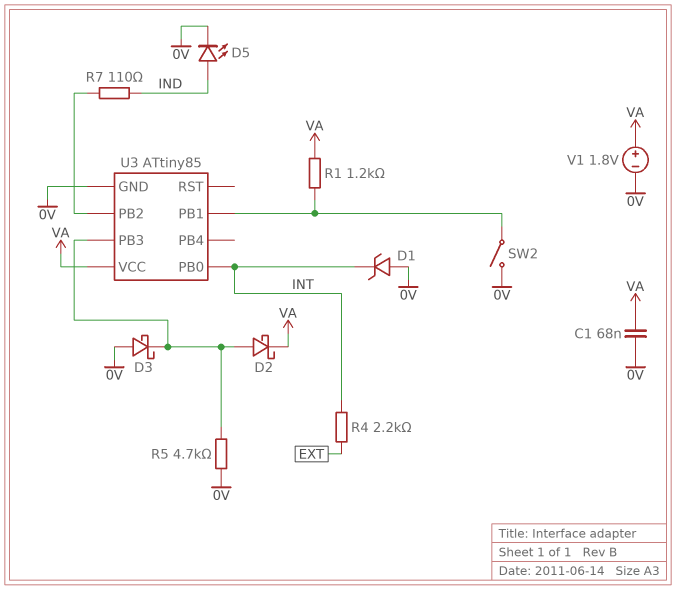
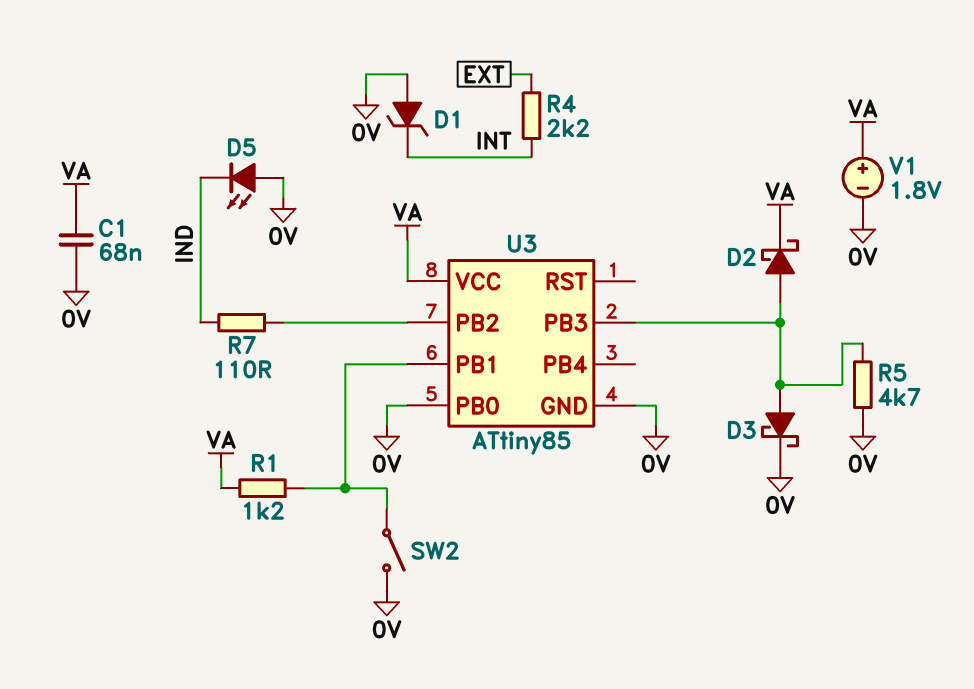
D3: schottky (A 0V, K U3/PB3) -> schottky (A U3/PB3, K 0V)
D5: LED (A IND, K 0V) -> LED (A 0V, K IND)
U3 pin PB0: INT -> 0V

